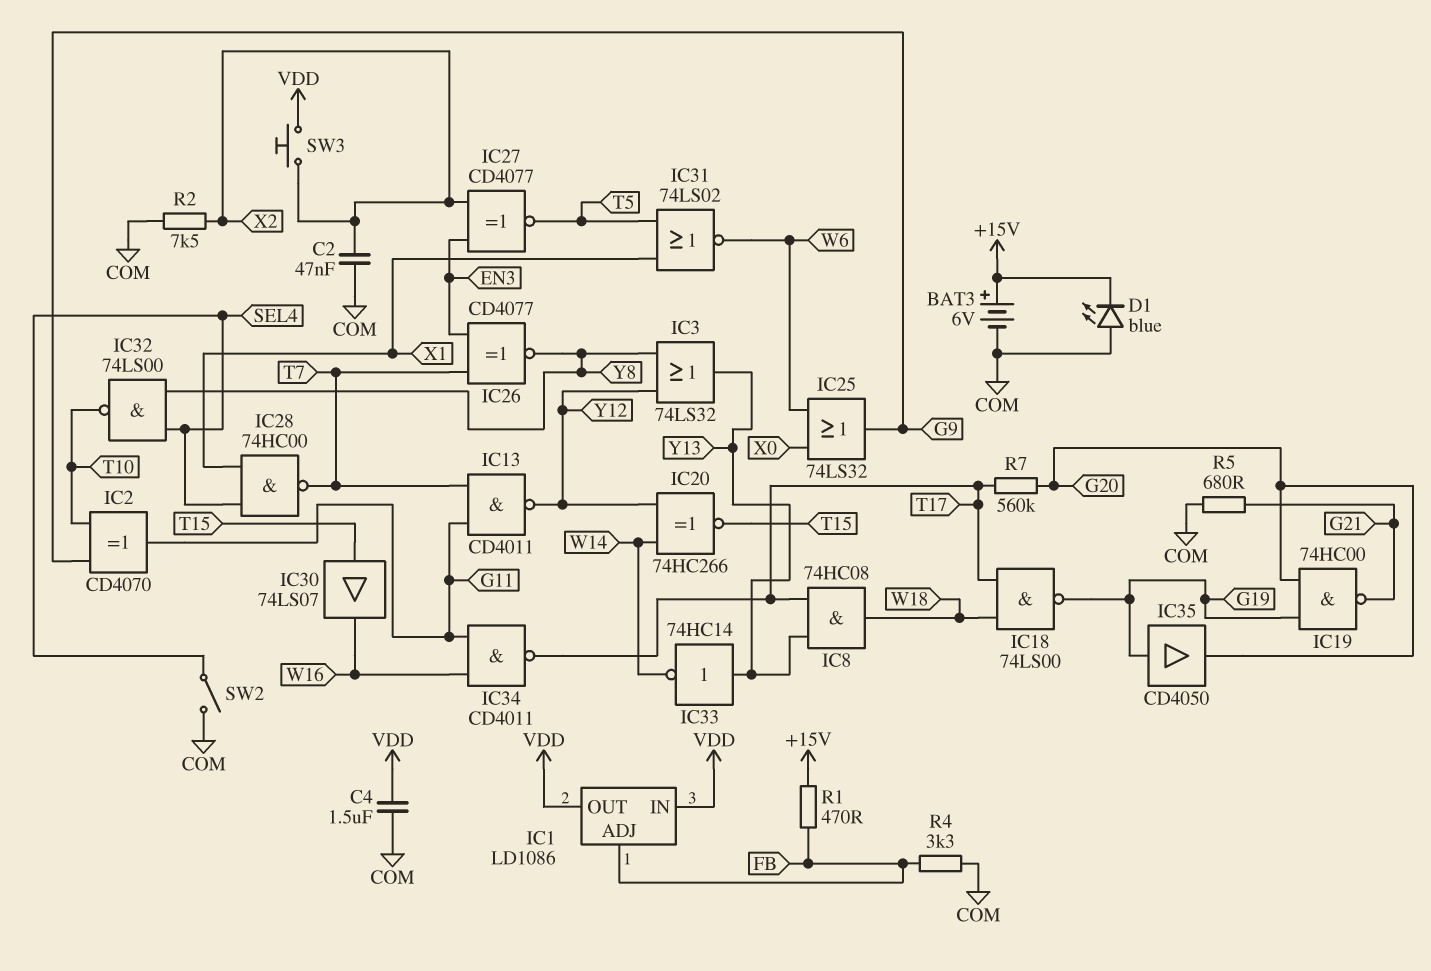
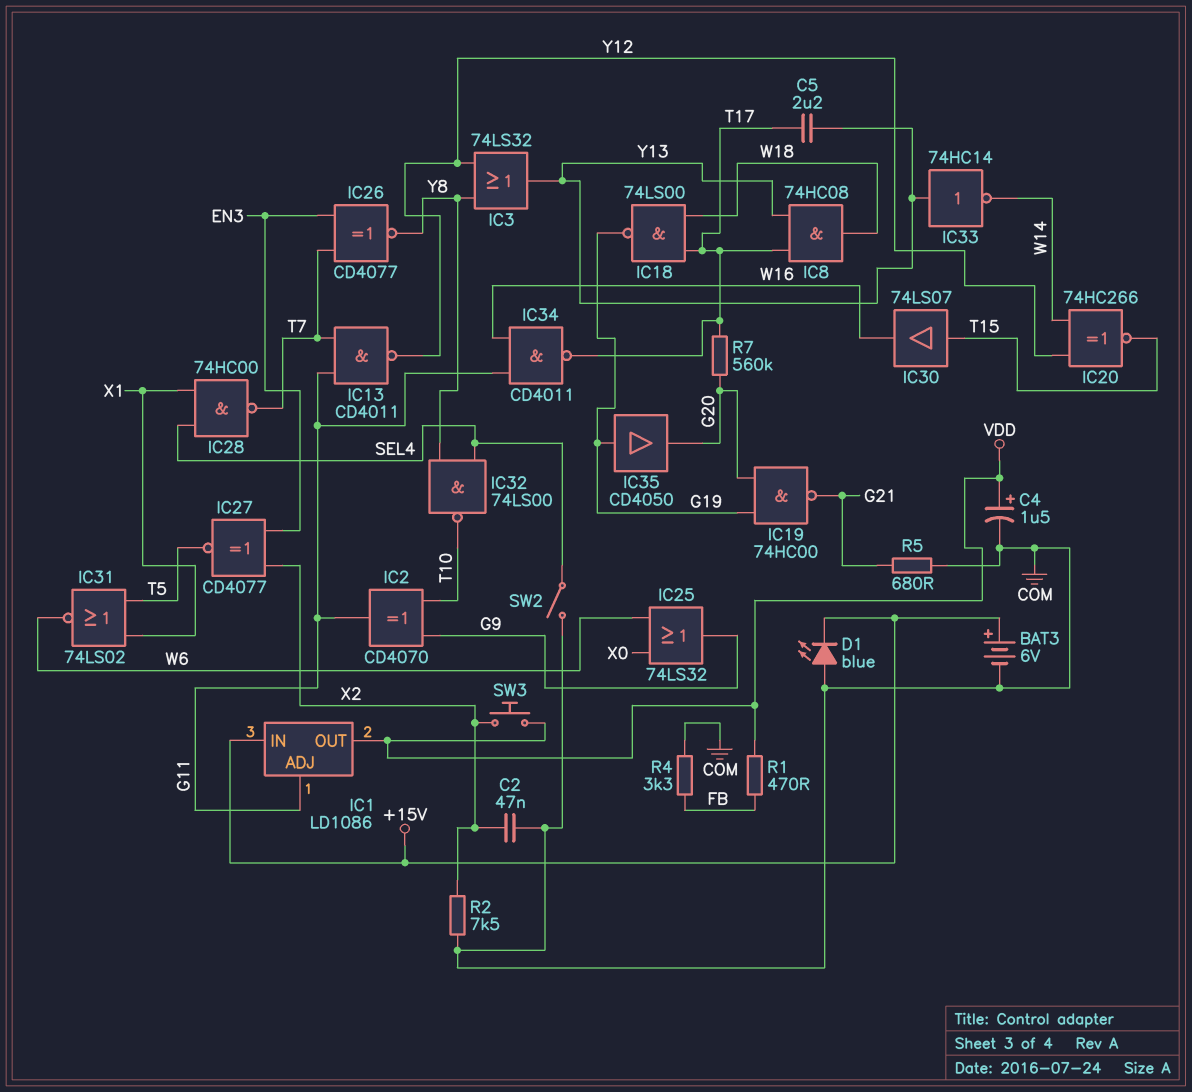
C4: 1.5uF (COM, VDD) -> 1.5uF (plus VDD, minus COM)
C5: none -> 2.2uF (T17, Y13)
IC1 pin ADJ: FB -> G11
IC1 pin IN: VDD -> +15V
R1: 470 (+15V, FB) -> 470 (FB, VDD)

